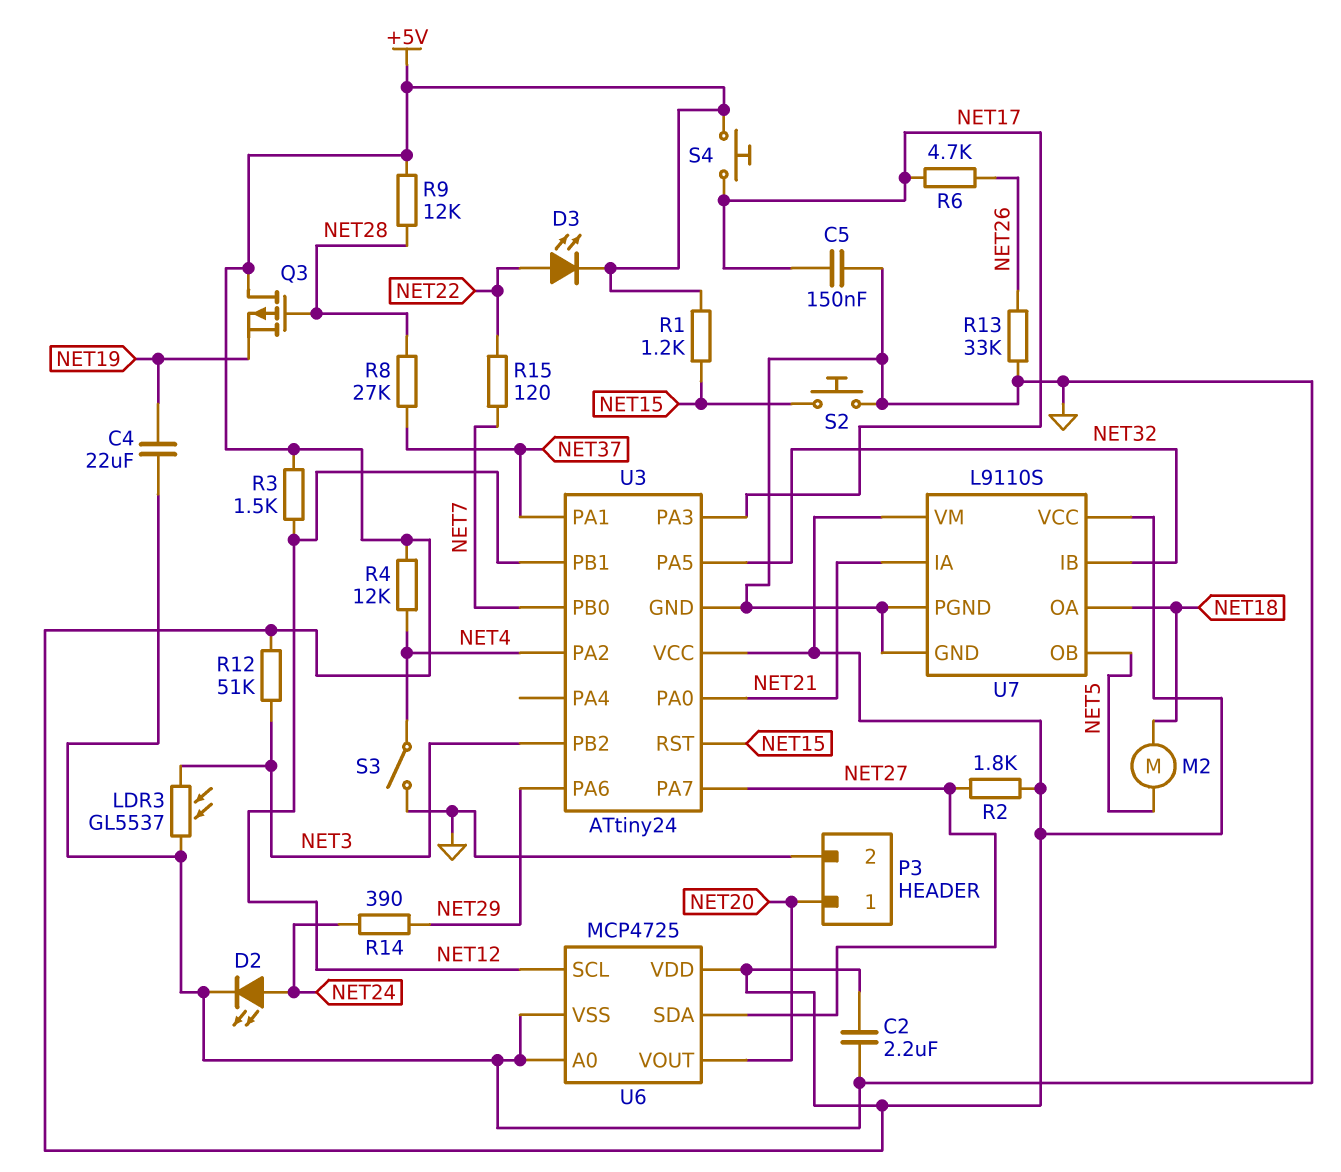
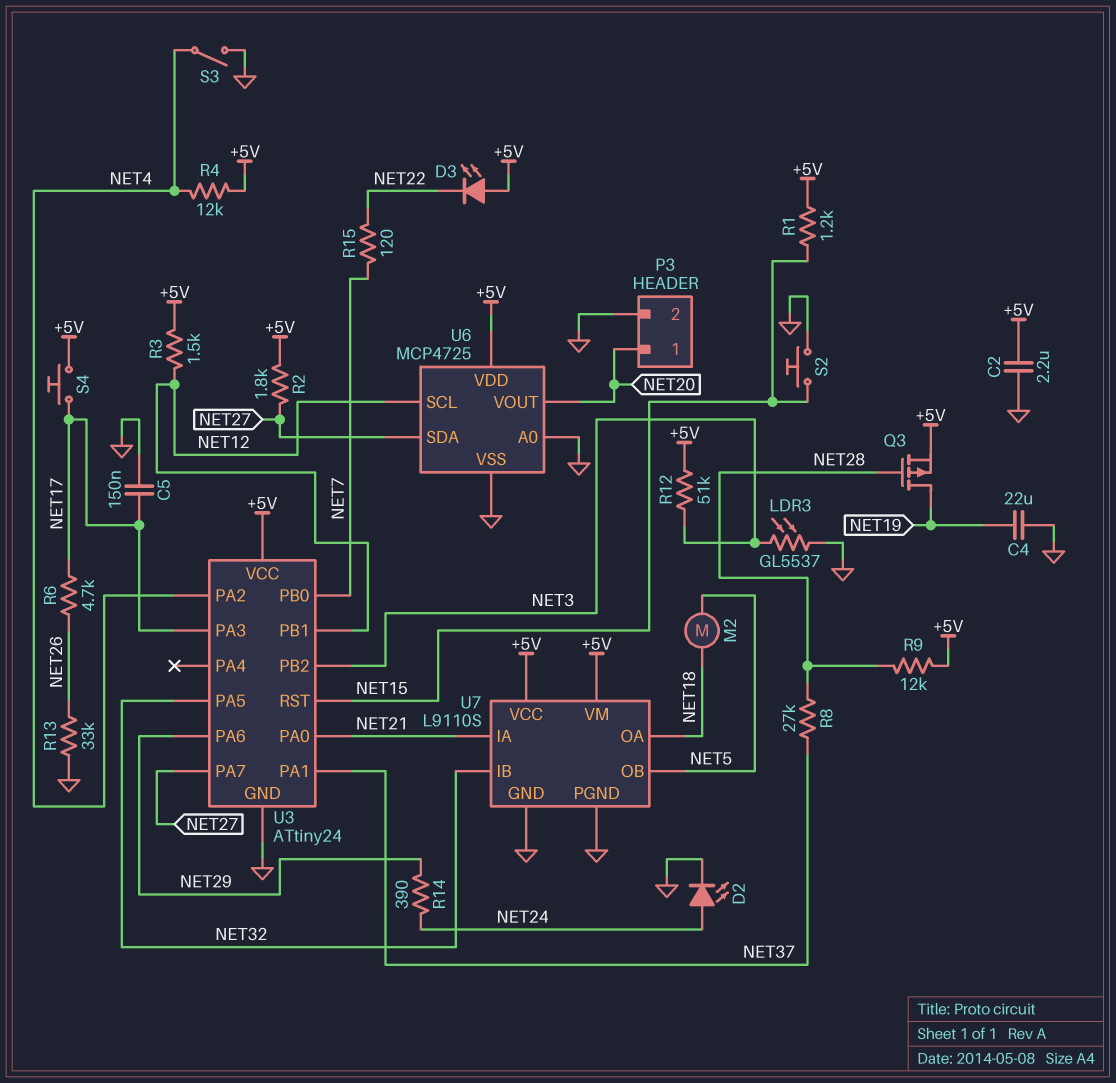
D3: LED (A NET22, K +5V) -> LED (A +5V, K NET22)
Q3: PMOS (G NET28, D +5V, S NET19) -> PMOS (G NET28, D NET19, S +5V)

